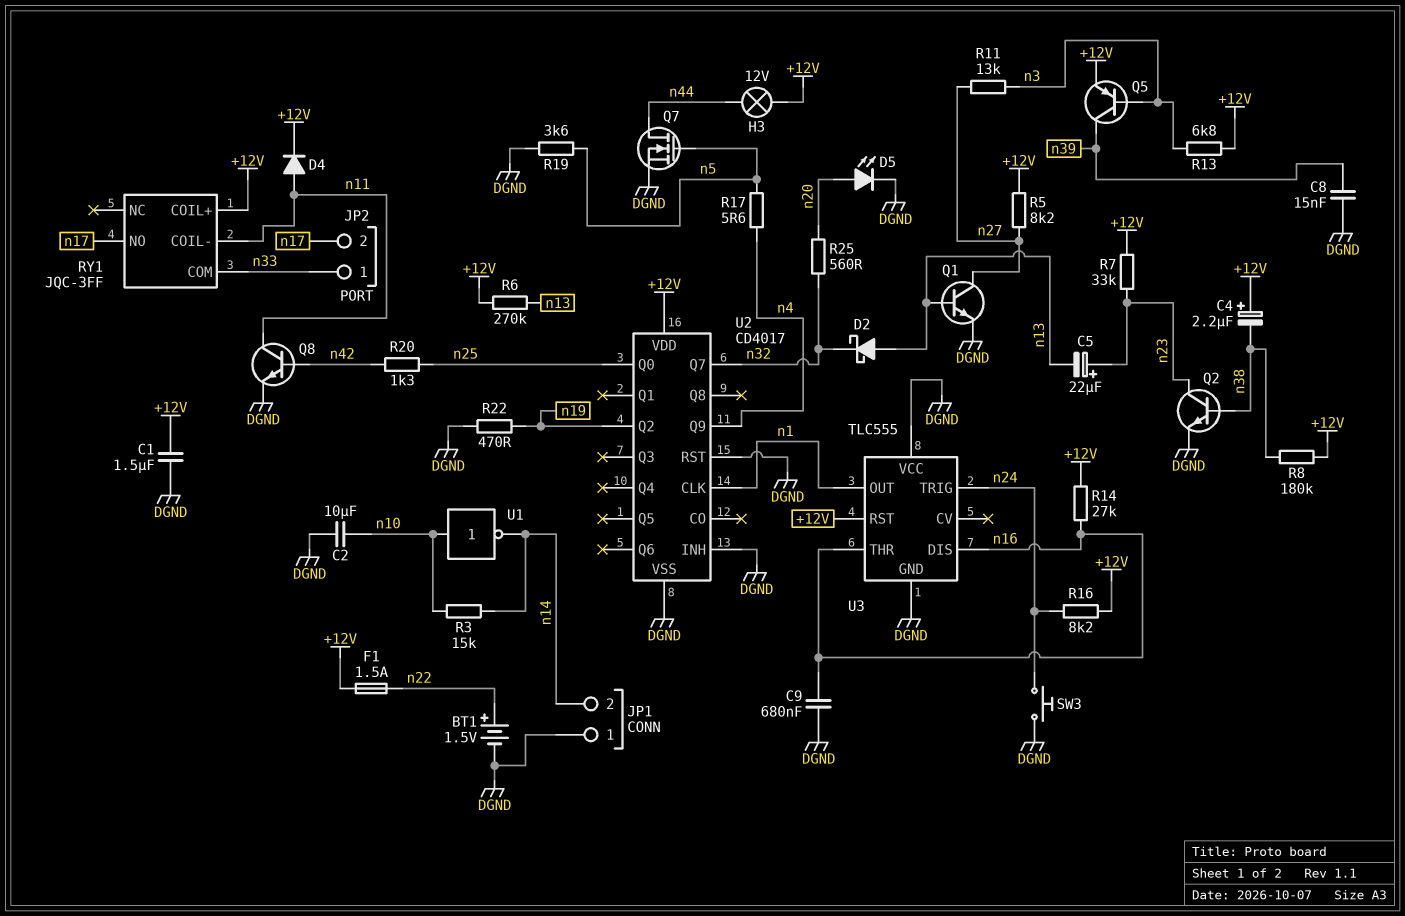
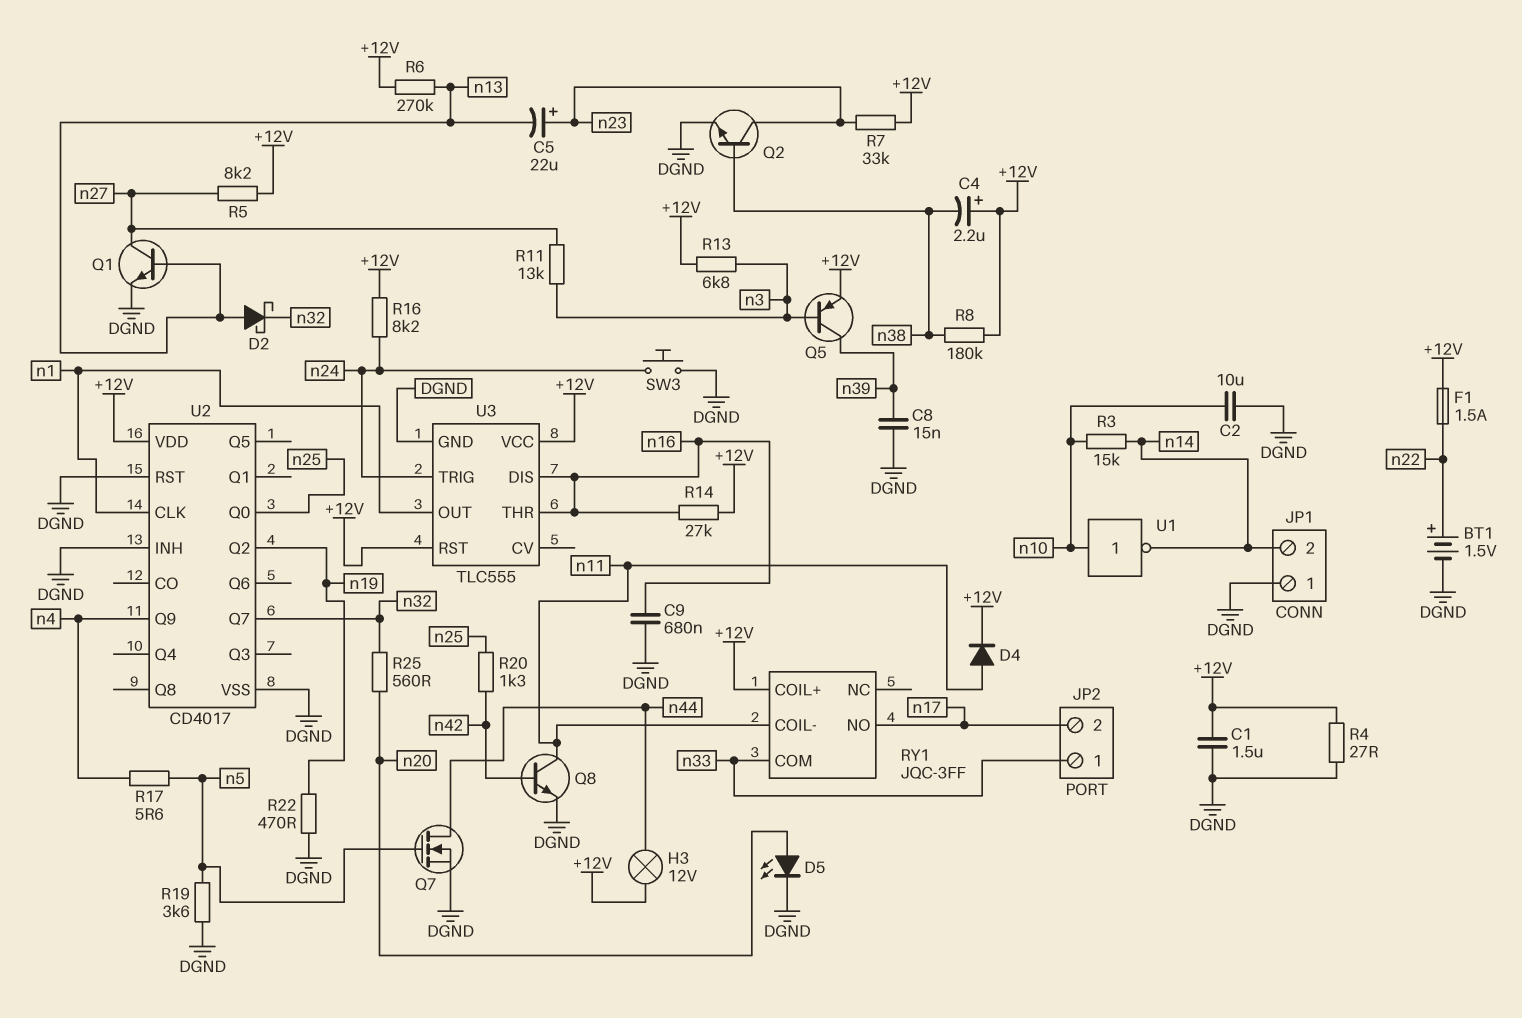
R4: none -> 27 (+12V, DGND)
U3 pin VCC: DGND -> +12V

